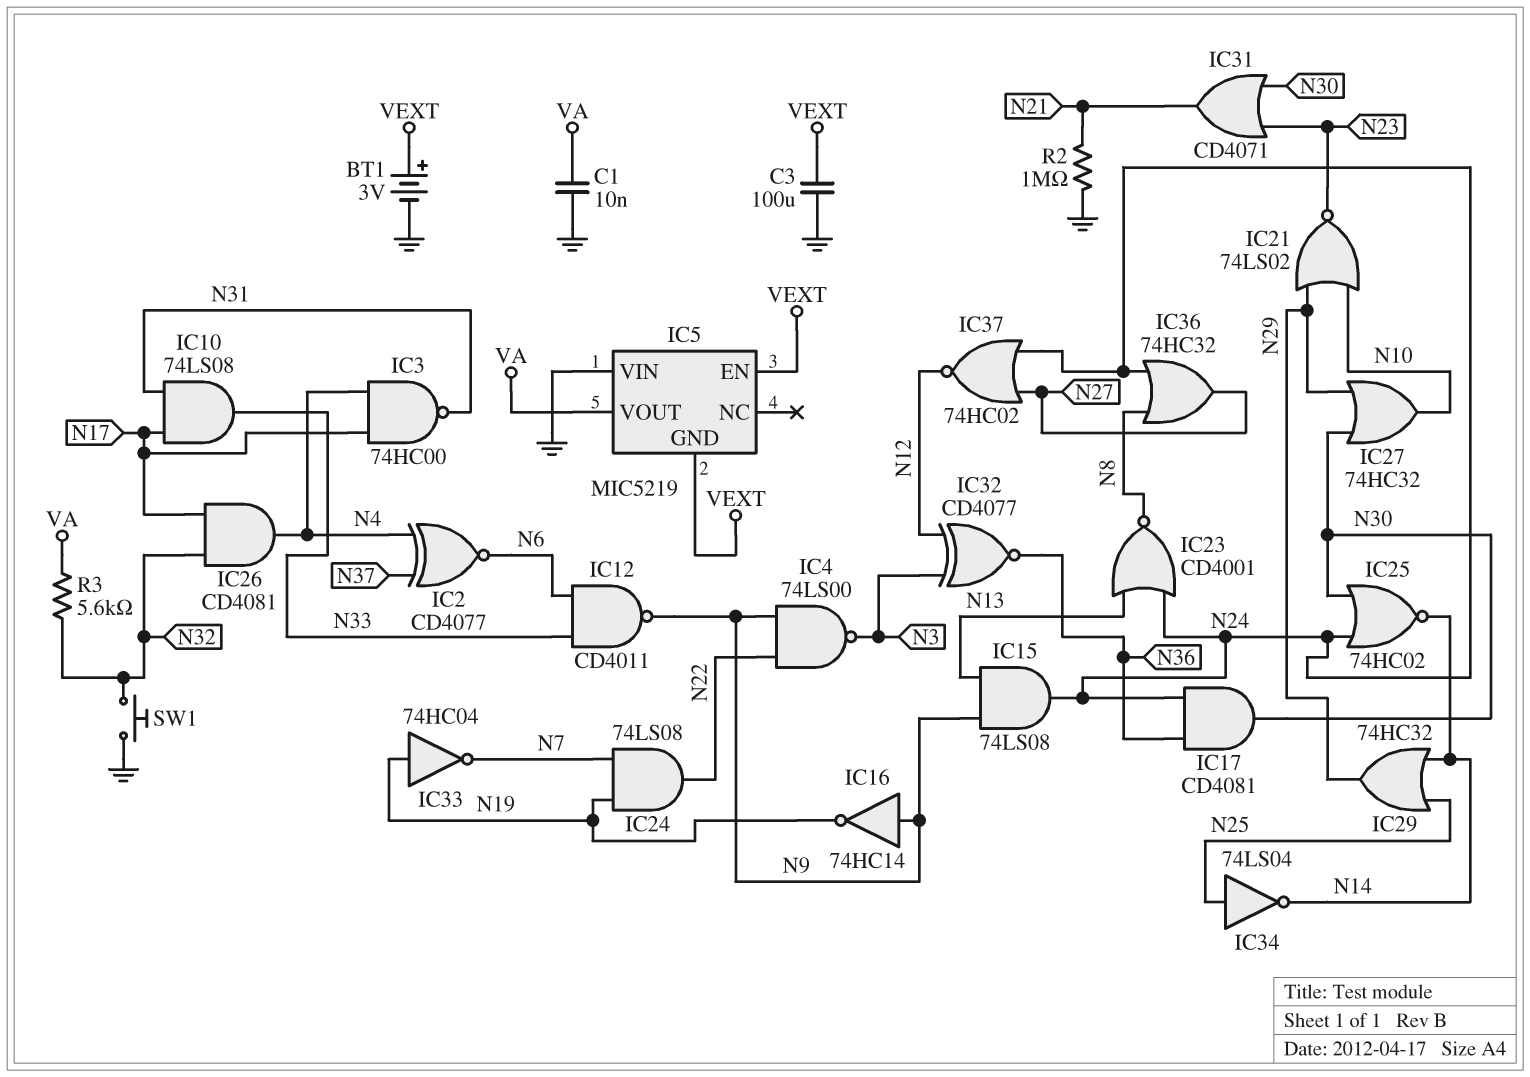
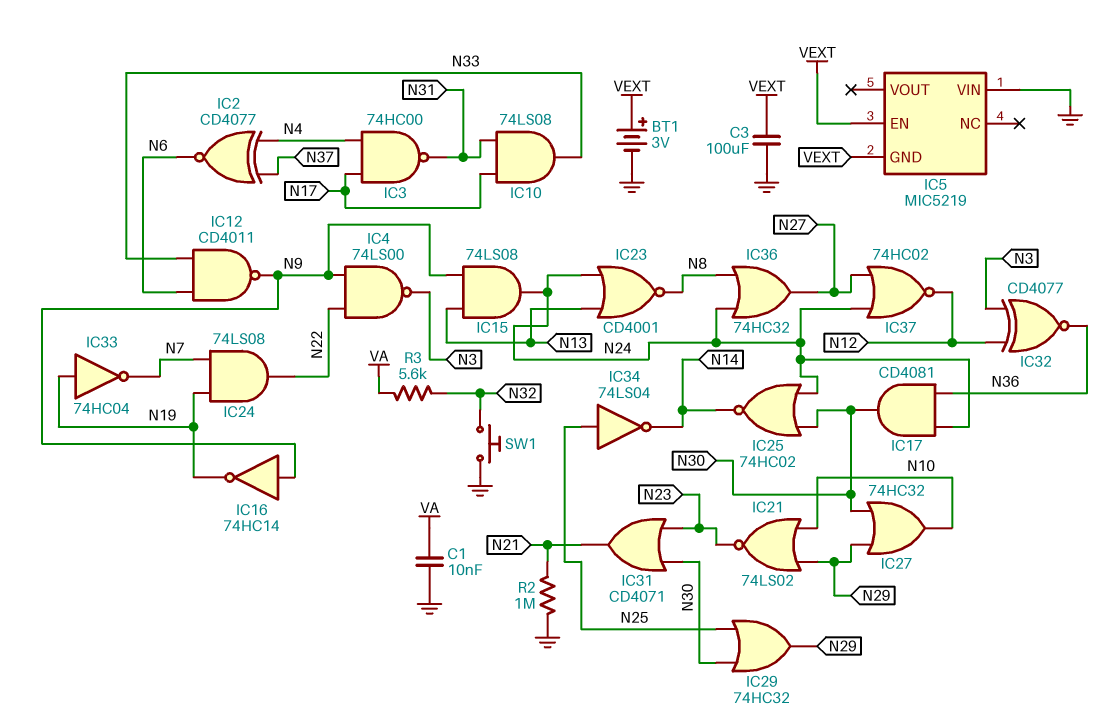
IC5 pin VOUT: VA -> none
IC26: AND CD4081 (in N17, in N32, out N4) -> none
IC29: OR 74HC32 (in N14, in N25, out N29) -> OR 74HC32 (in N25, in N30, out N29)

